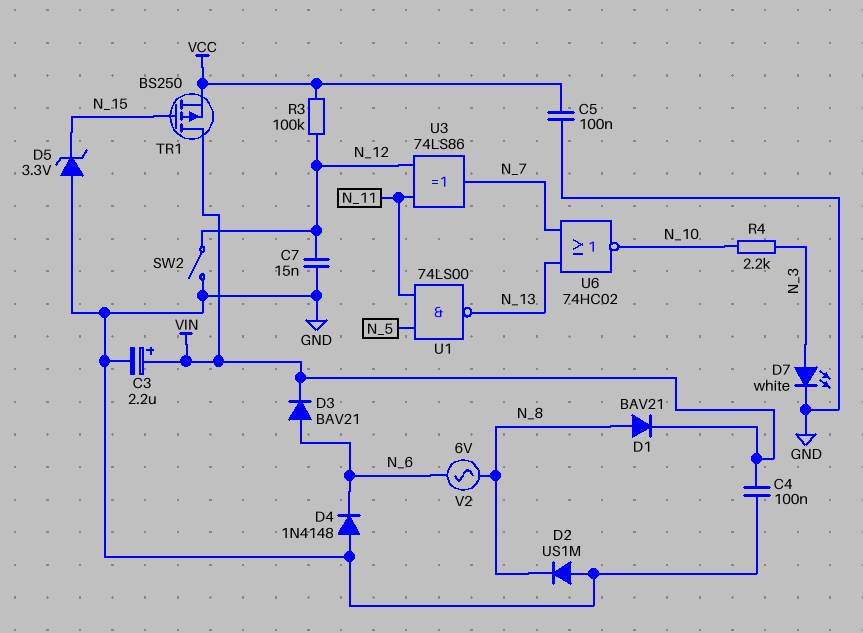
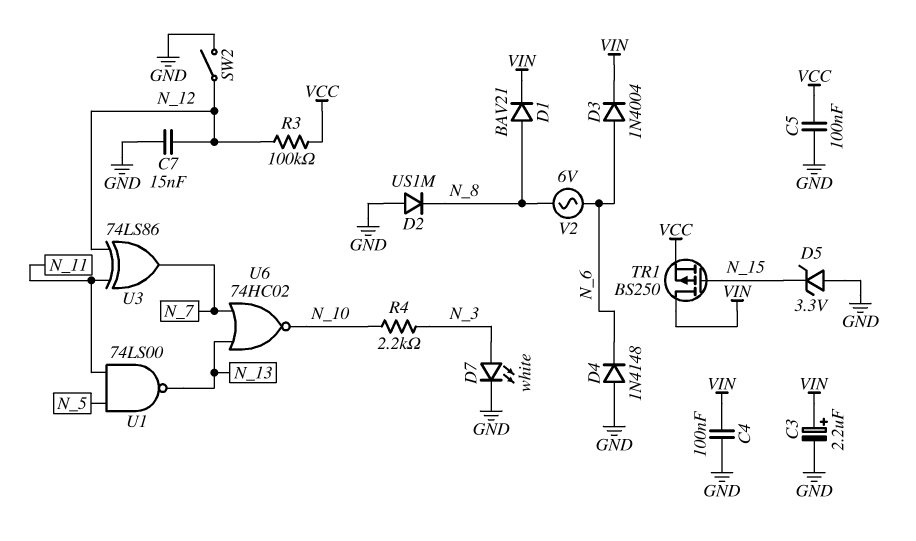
D3: diode BAV21 (A N_6, K VIN) -> diode 1N4004 (A N_6, K VIN)

